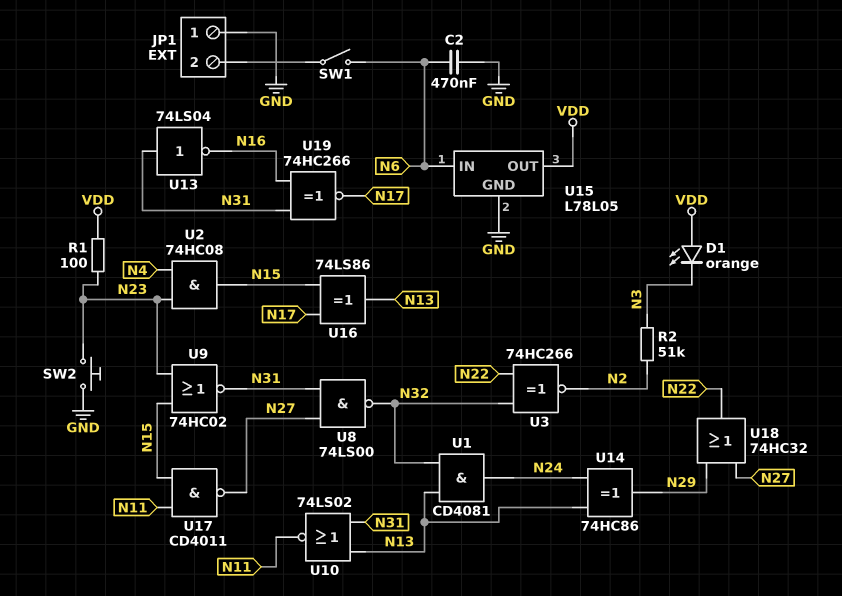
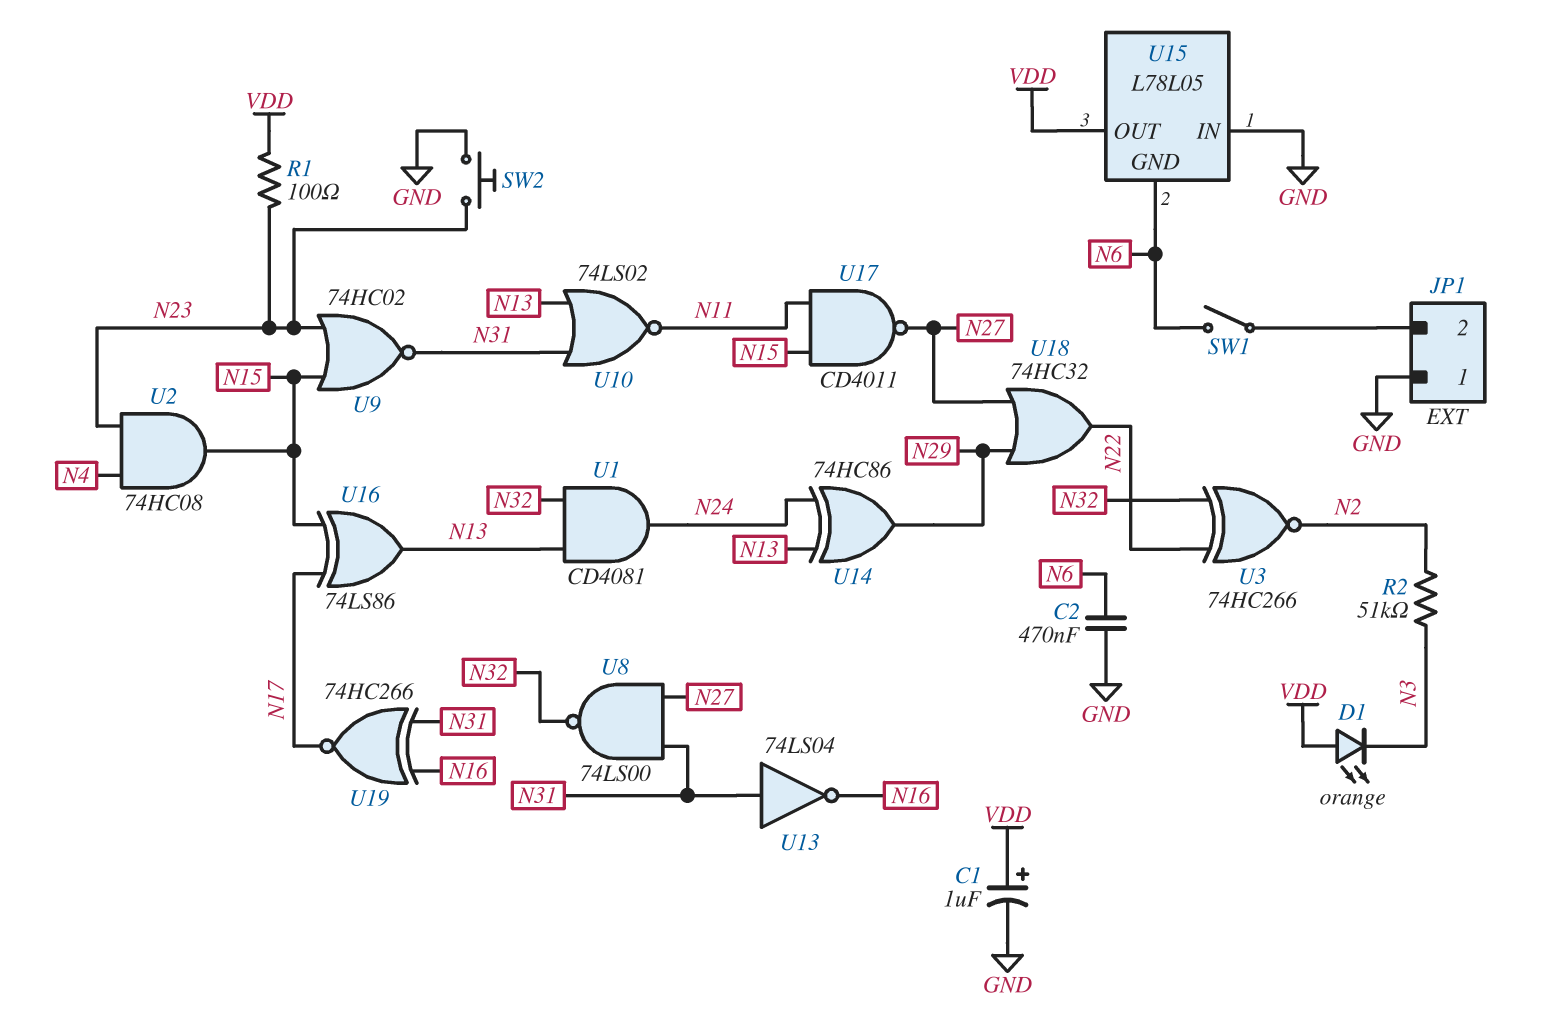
C1: none -> 1uF (plus VDD, minus GND)
U15 pin GND: GND -> N6
U15 pin IN: N6 -> GND

